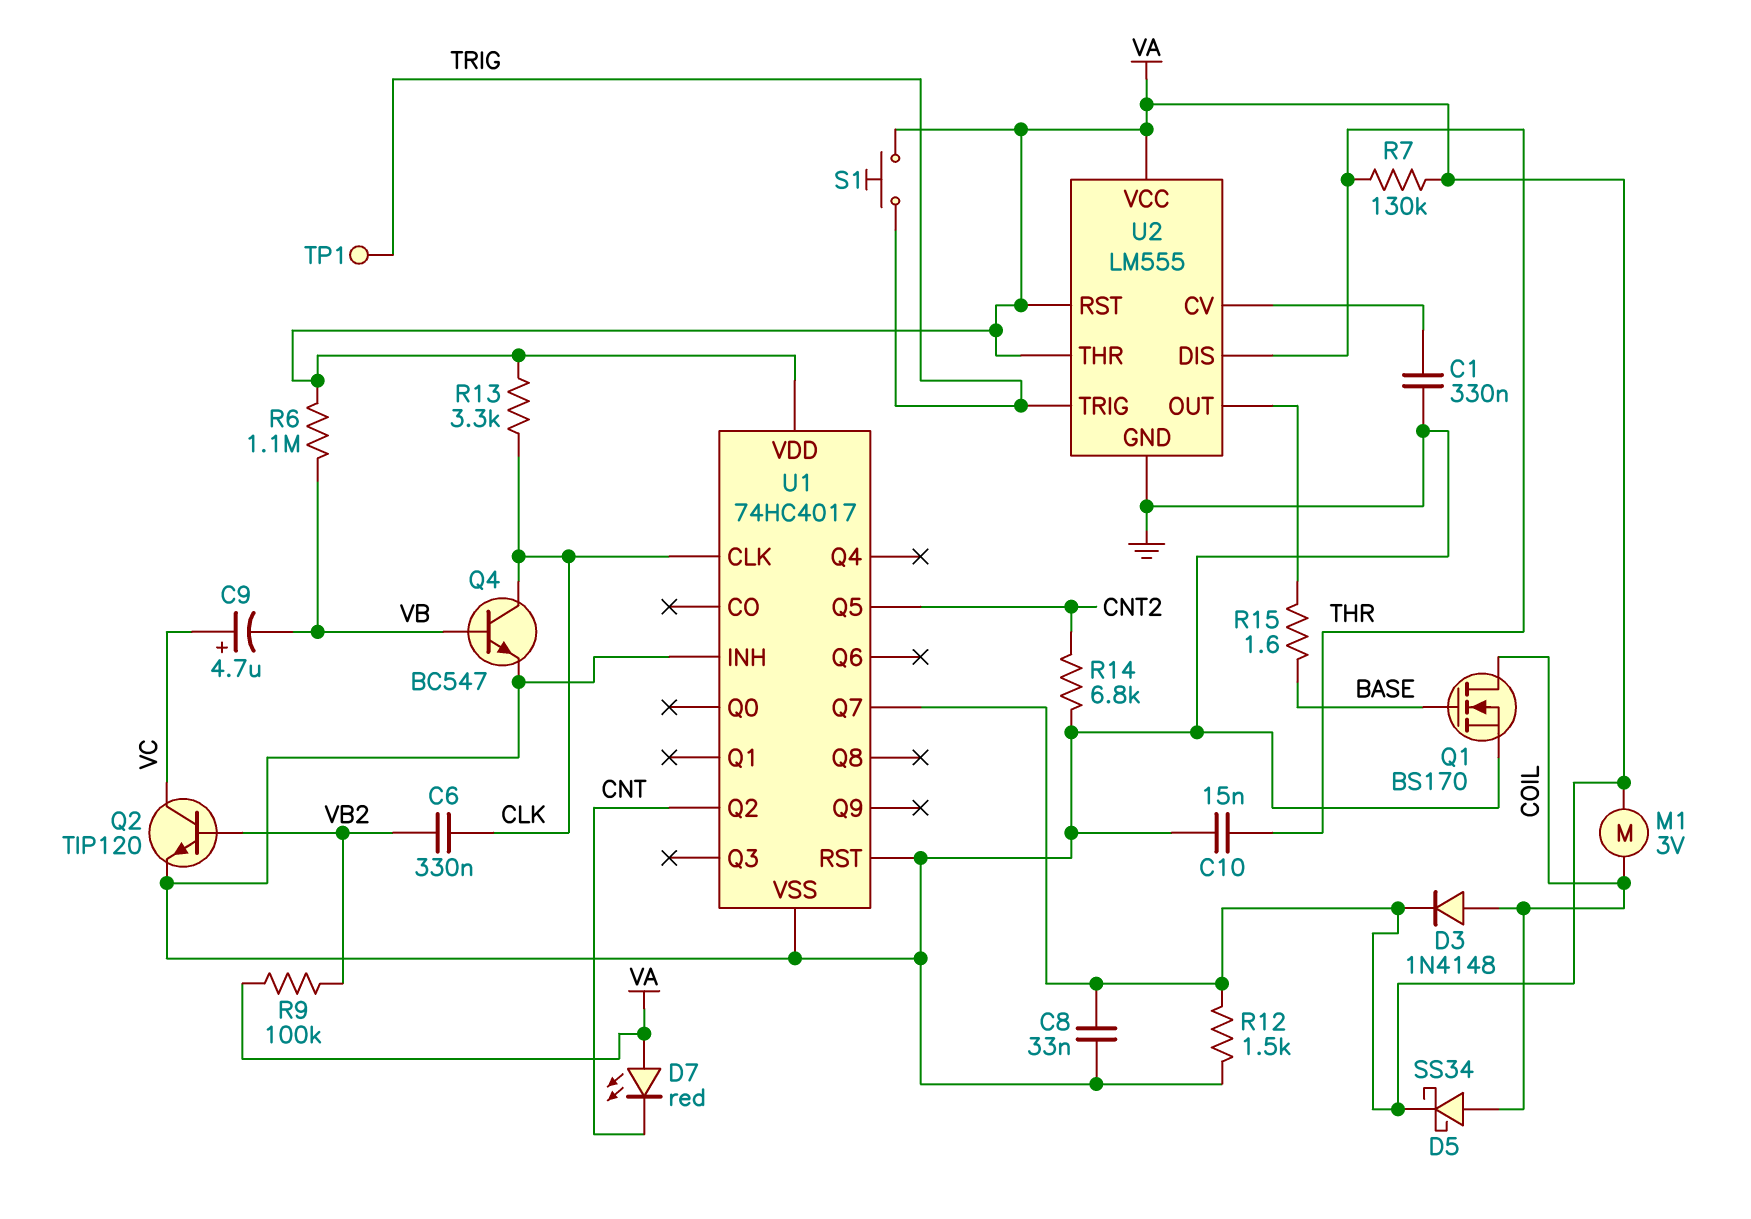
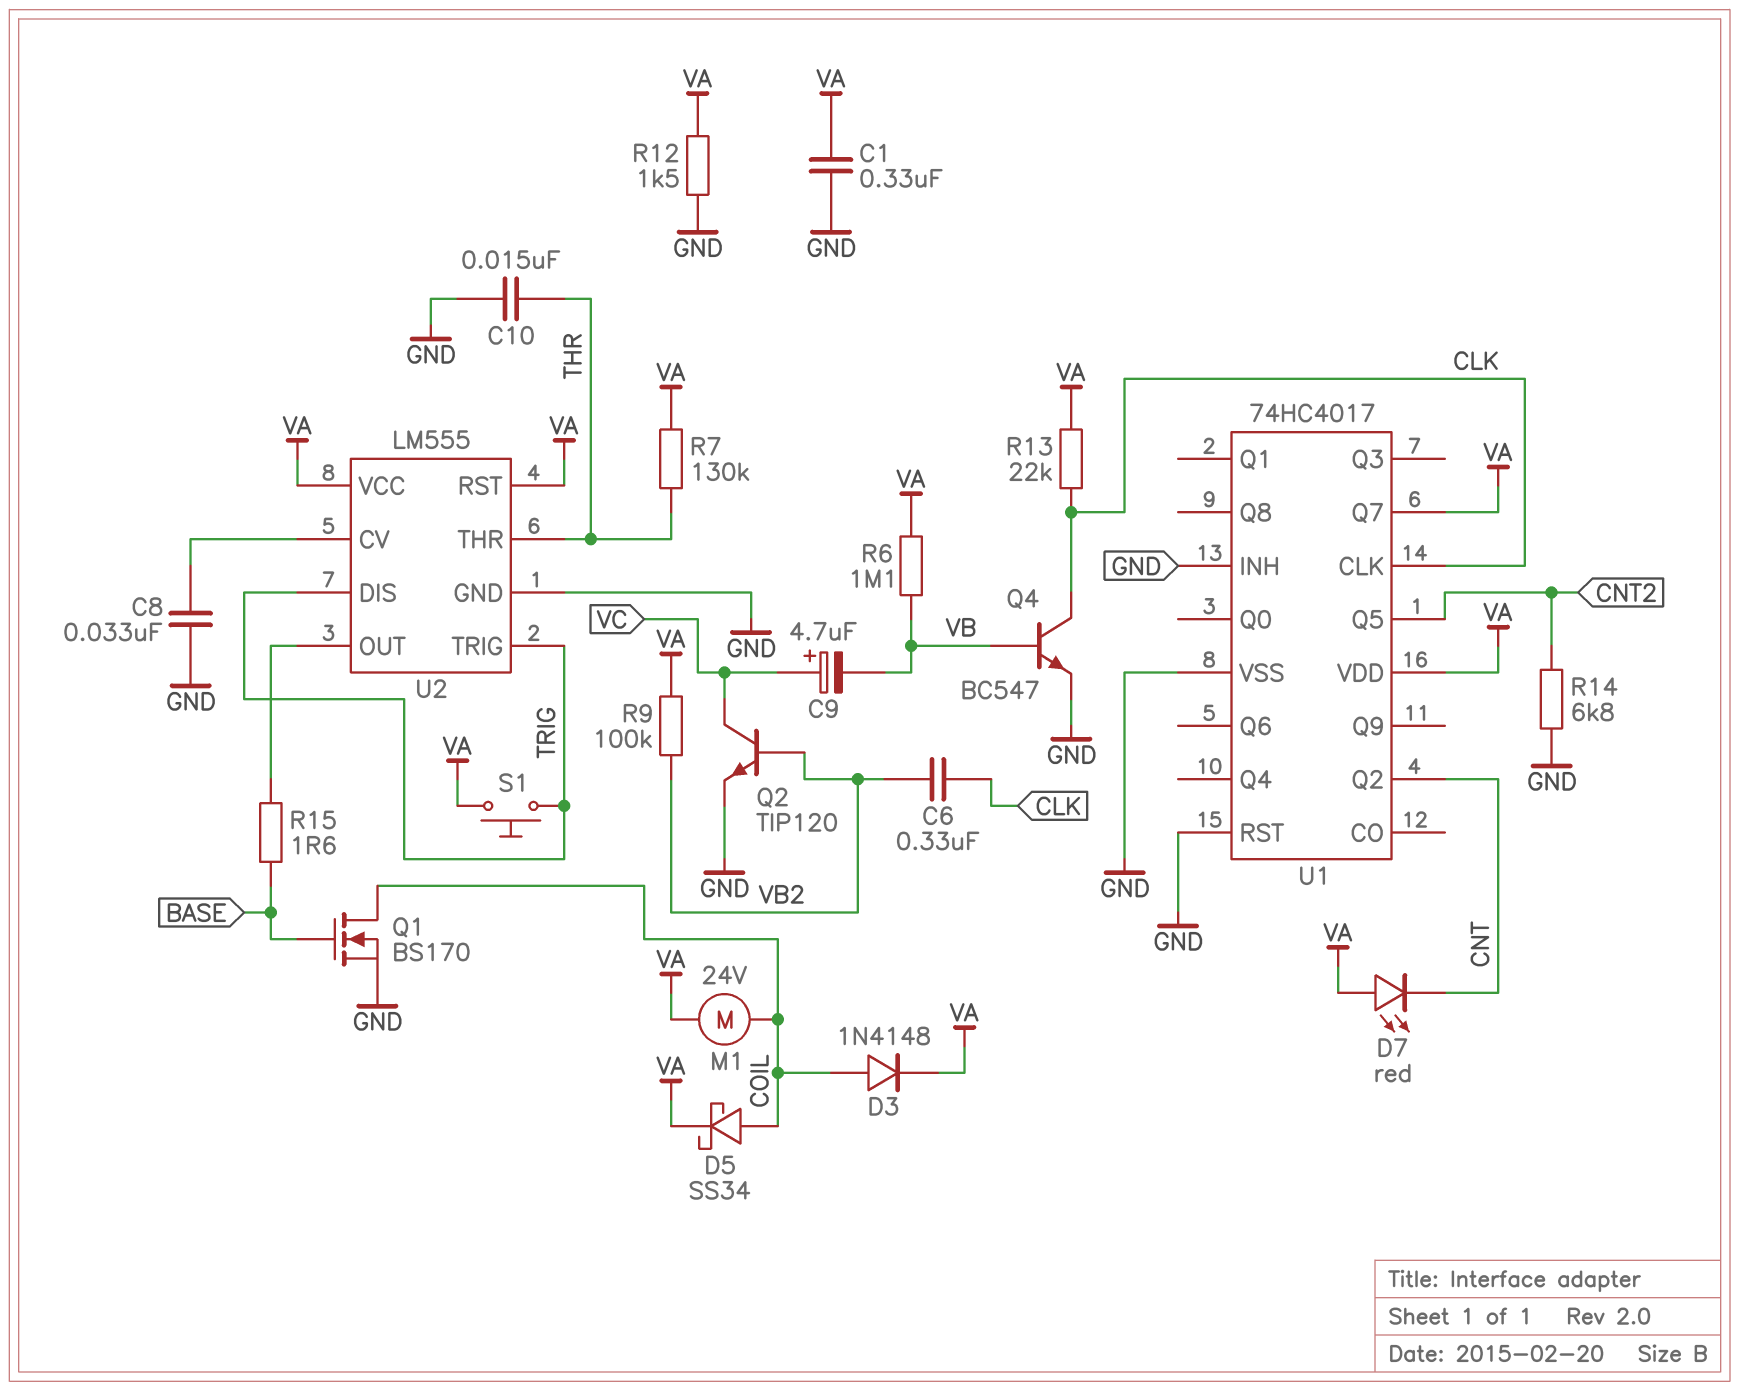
C1: 330nF (GND, U2/CV) -> 330nF (GND, VA)
C8: 33nF (GND, VA) -> 33nF (GND, U2/CV)
M1: motor 3V (COIL, VA) -> motor 24V (COIL, VA)
R13: 3.3k (CLK, VA) -> 22k (CLK, VA)
TP1: test point (TRIG) -> none
U2 pin DIS: THR -> TRIG
U2 pin THR: VA -> THR

